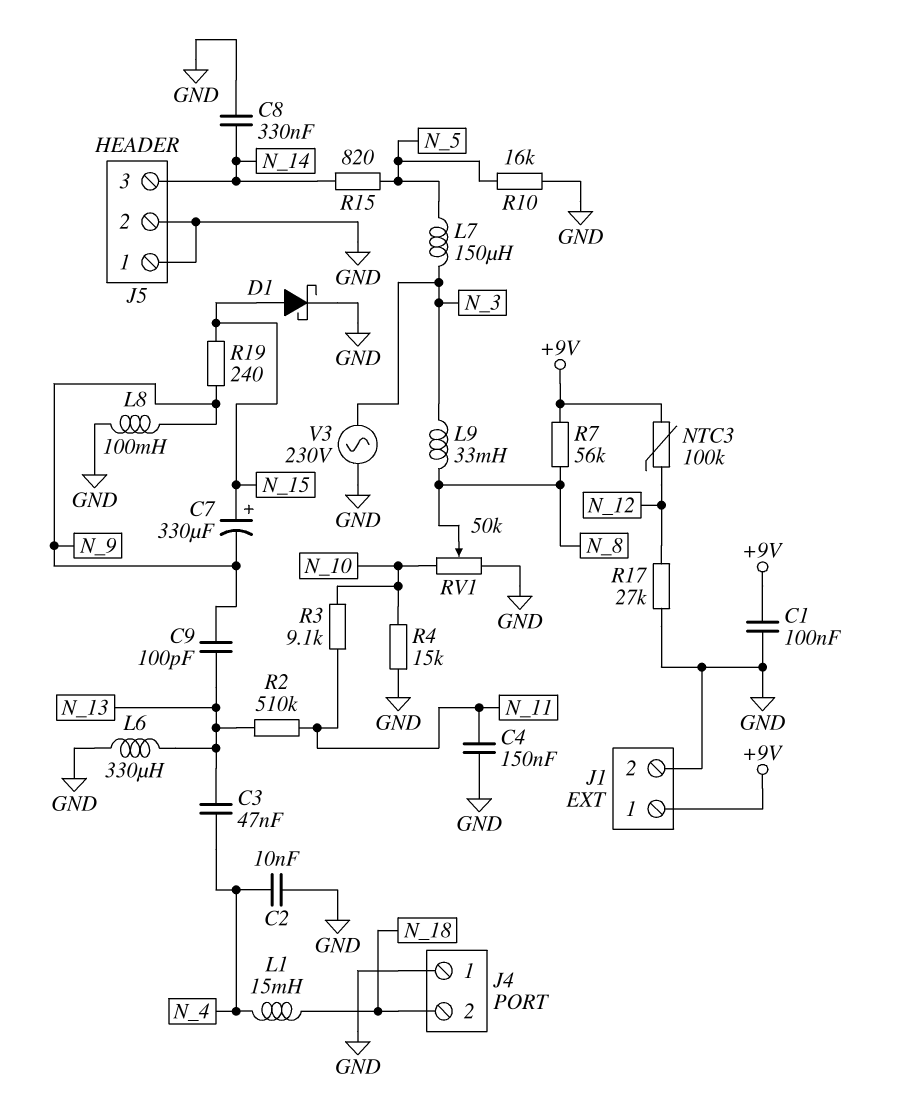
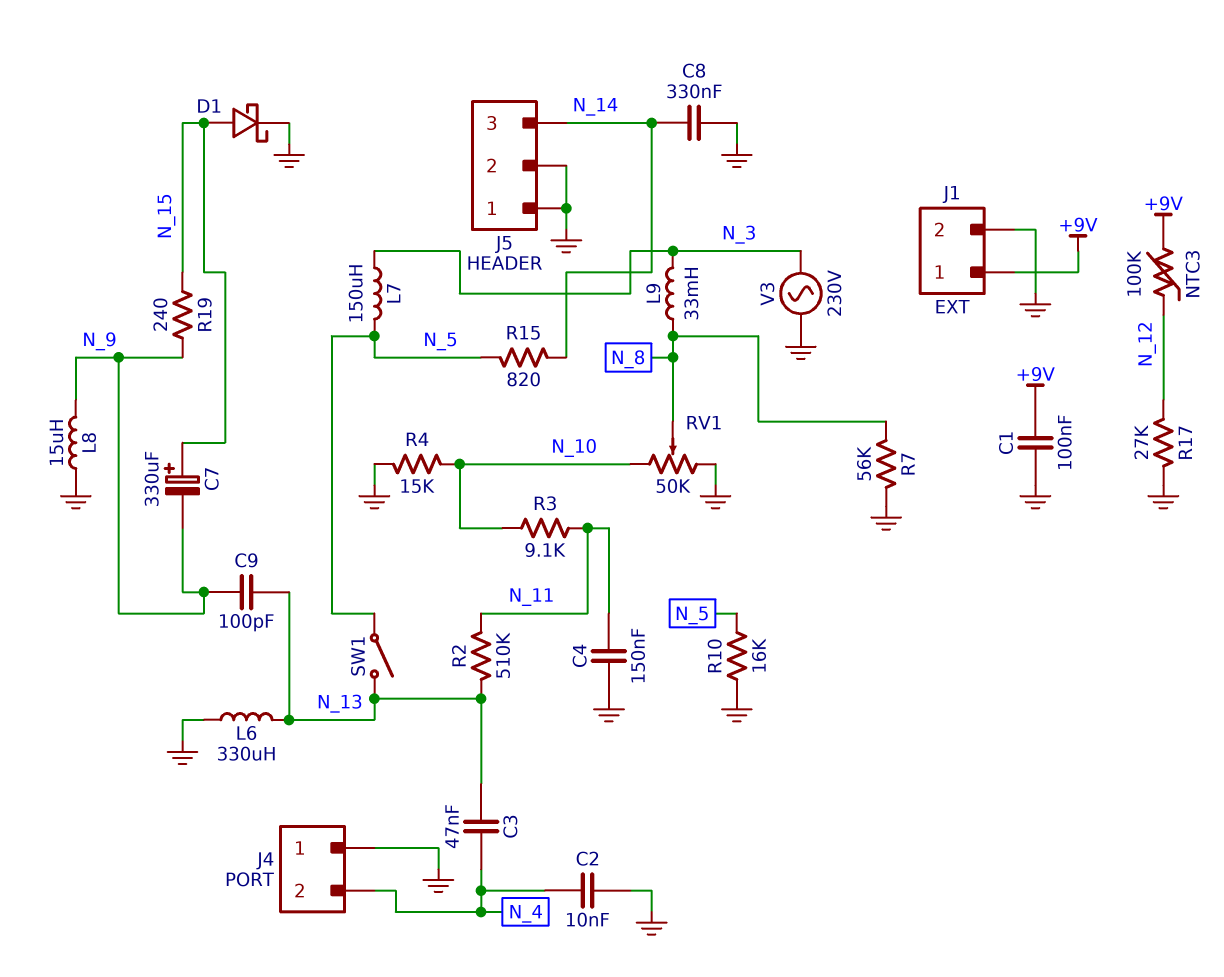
J4 pin 2: N_18 -> N_4
L1: 15mH (N_4, N_18) -> none
L8: 100mH (GND, N_9) -> 15uH (GND, N_9)
R7: 56k (+9V, N_8) -> 56k (GND, N_8)
SW1: none -> switch (N_5, N_13)

